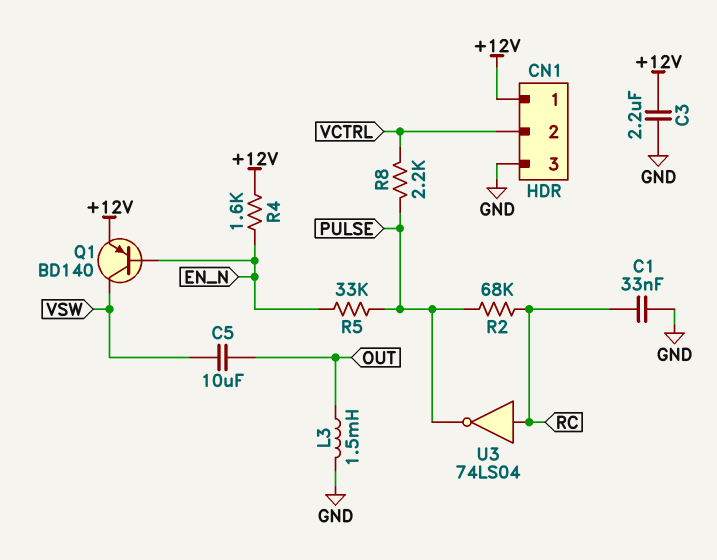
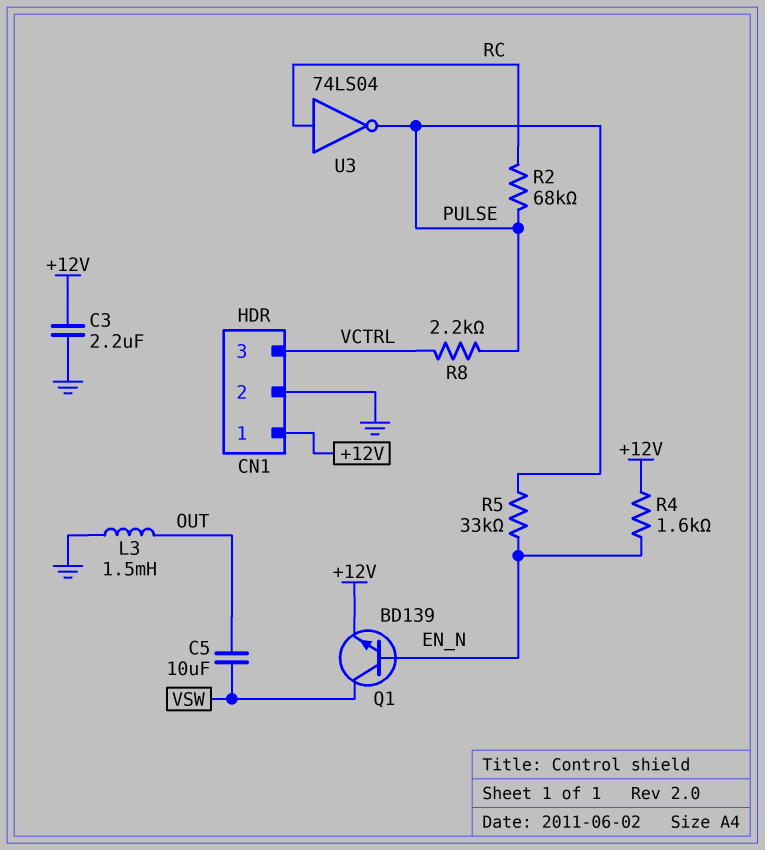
C1: 33nF (GND, RC) -> none
CN1 pin 2: VCTRL -> GND
CN1 pin 3: GND -> VCTRL
Q1: PNP BD140 (B EN_N, C VSW, E +12V) -> NPN BD139 (B EN_N, C VSW, E +12V)

